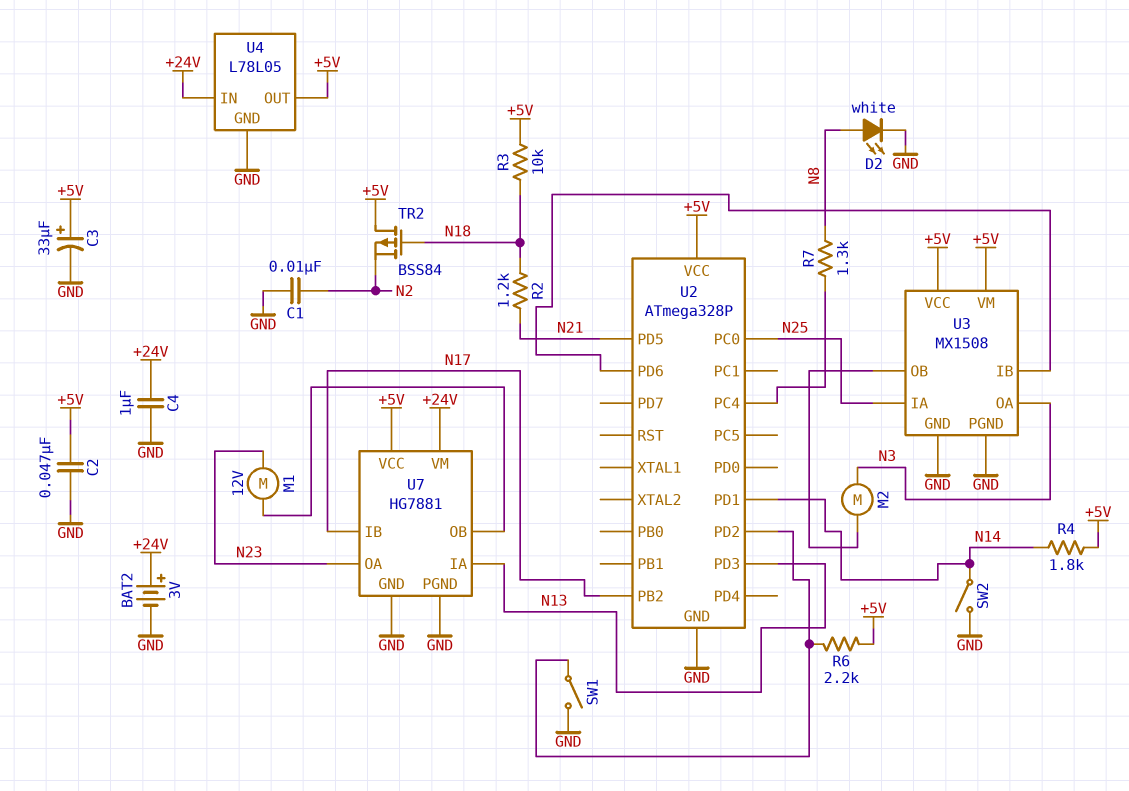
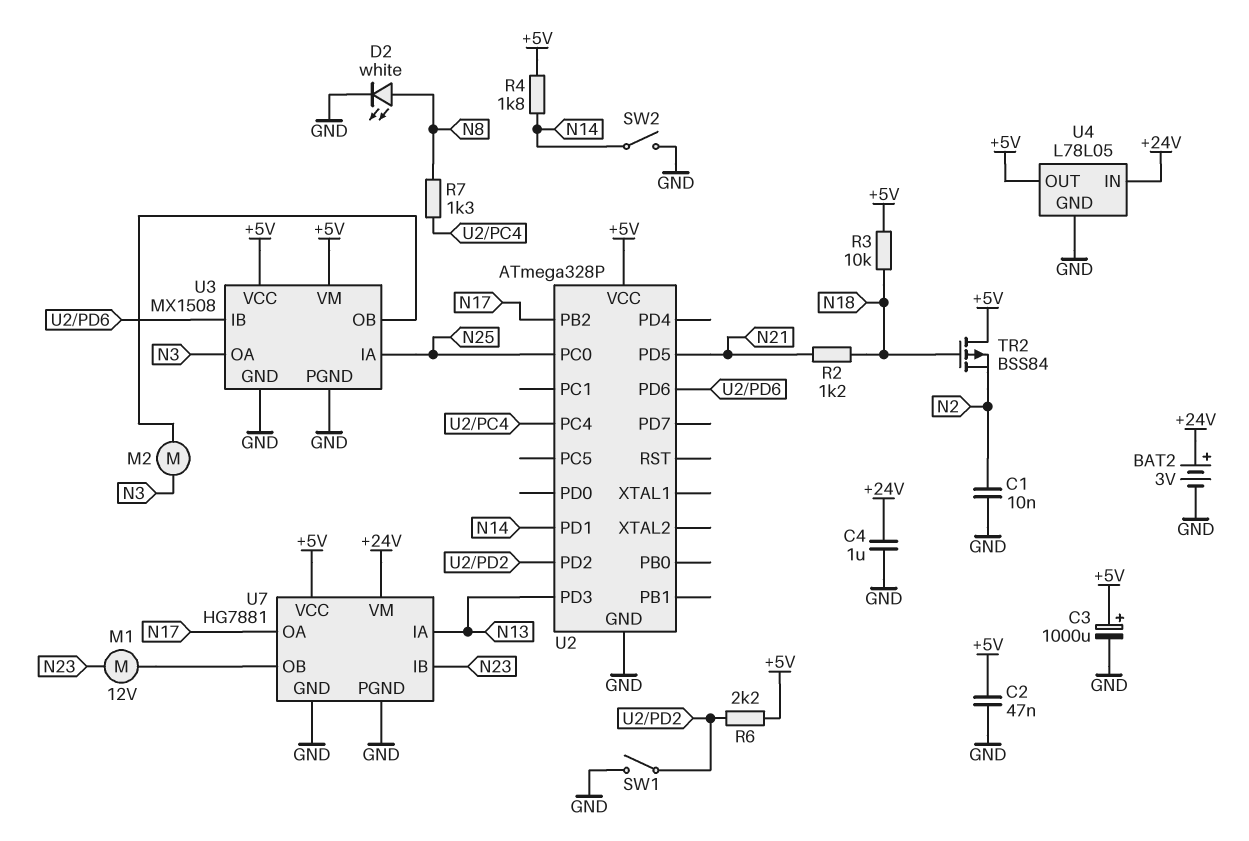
C3: 33uF (plus +5V, minus GND) -> 1000uF (plus +5V, minus GND)
U7 pin IB: N17 -> N23
U7 pin OA: N23 -> N17

